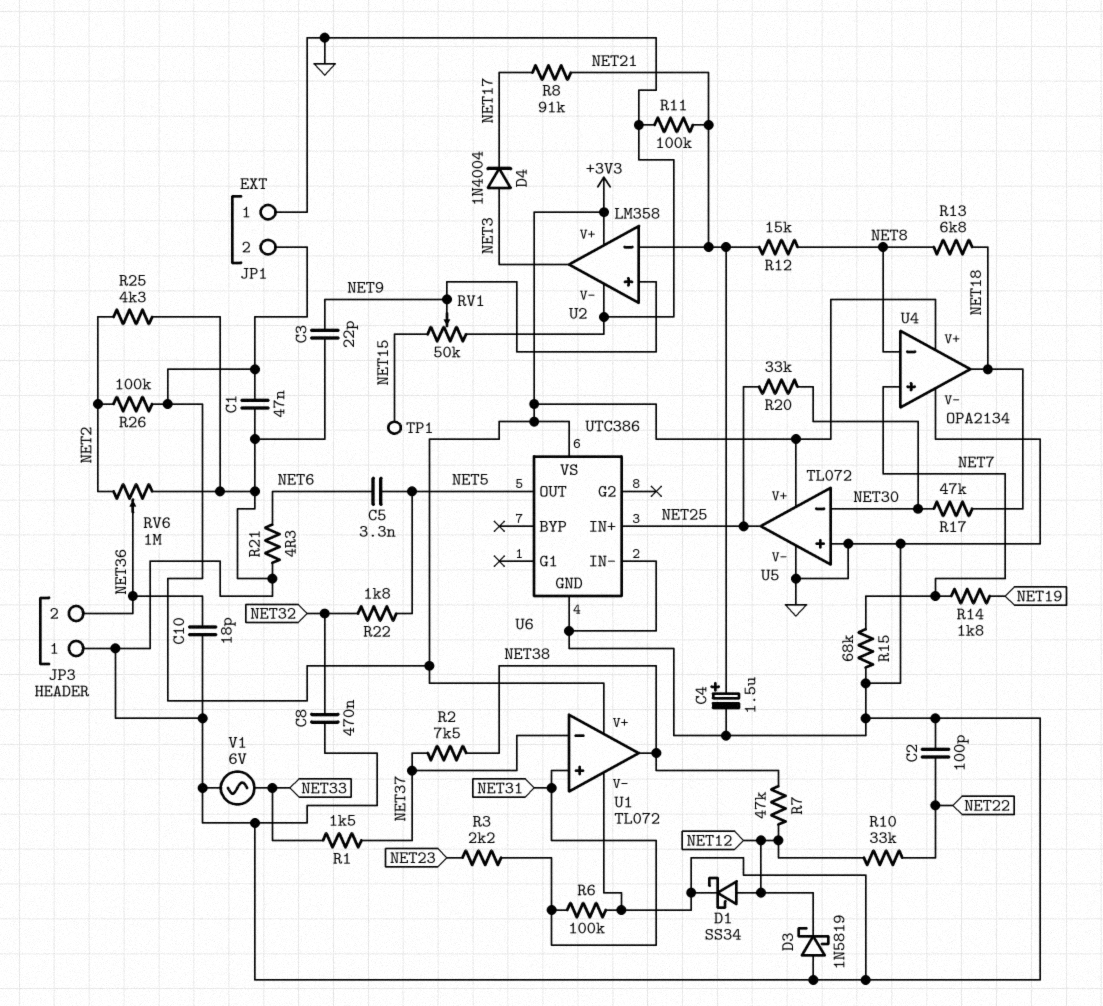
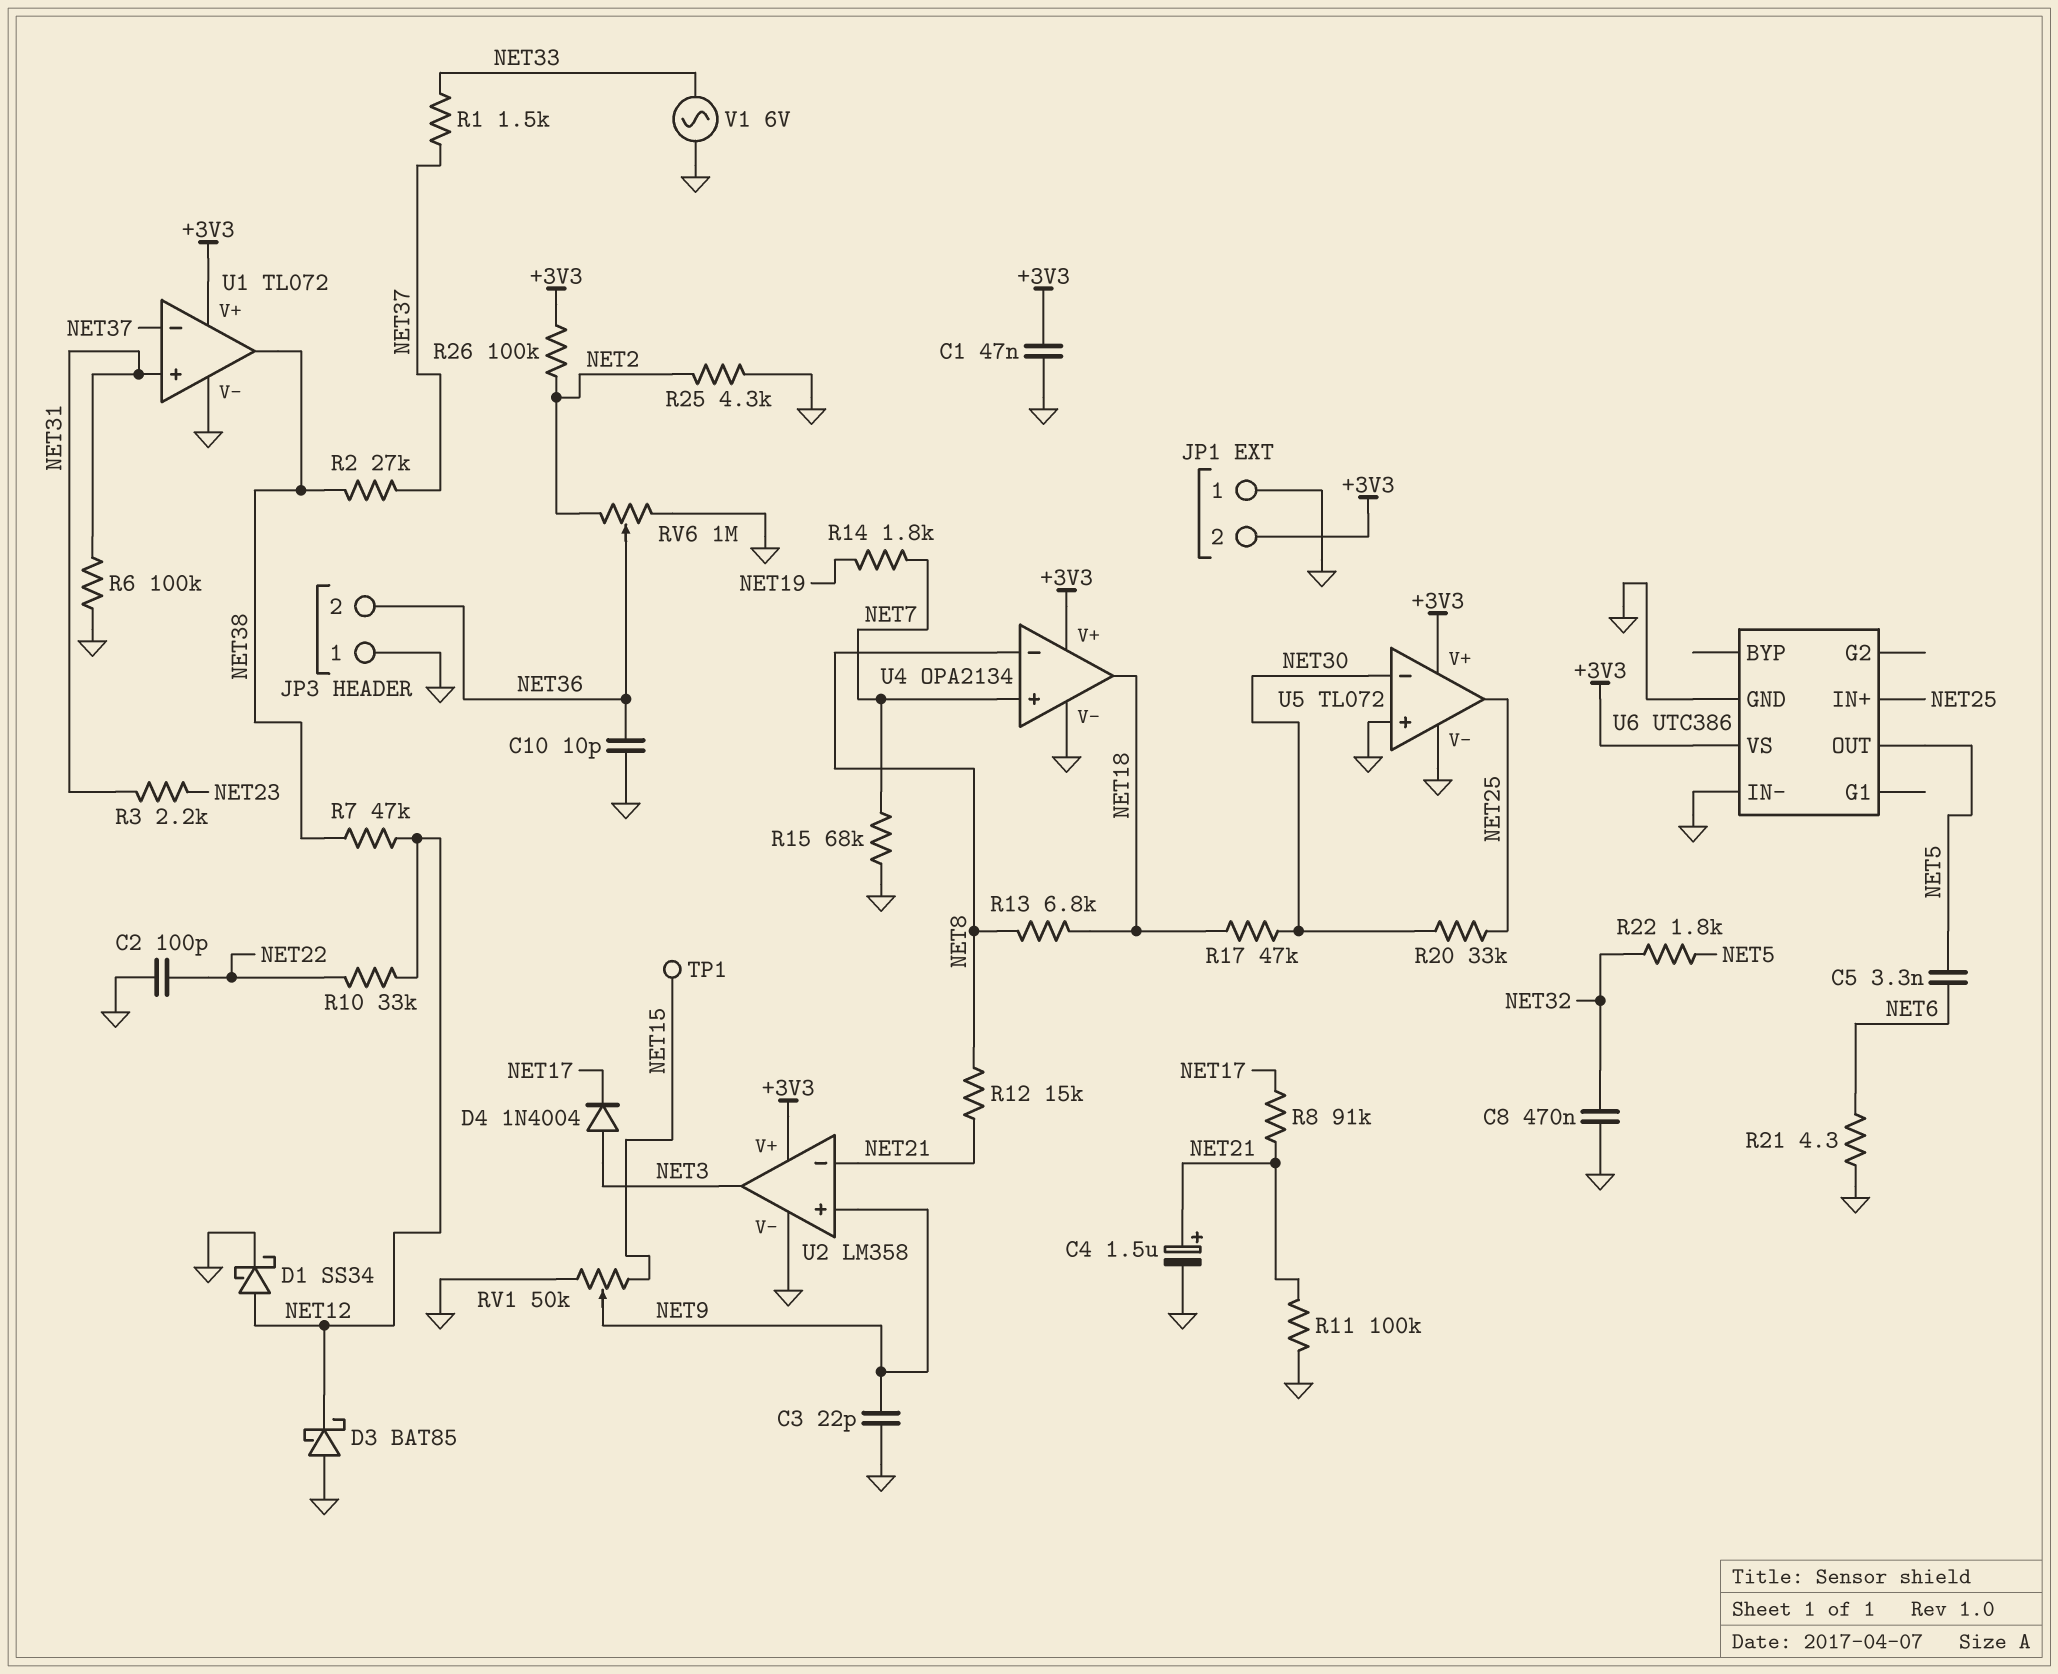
C10: 18pF (GND, NET36) -> 10pF (GND, NET36)
D3: schottky 1N5819 (A GND, K NET12) -> schottky BAT85 (A GND, K NET12)
R2: 7.5k (NET37, NET38) -> 27k (NET37, NET38)

